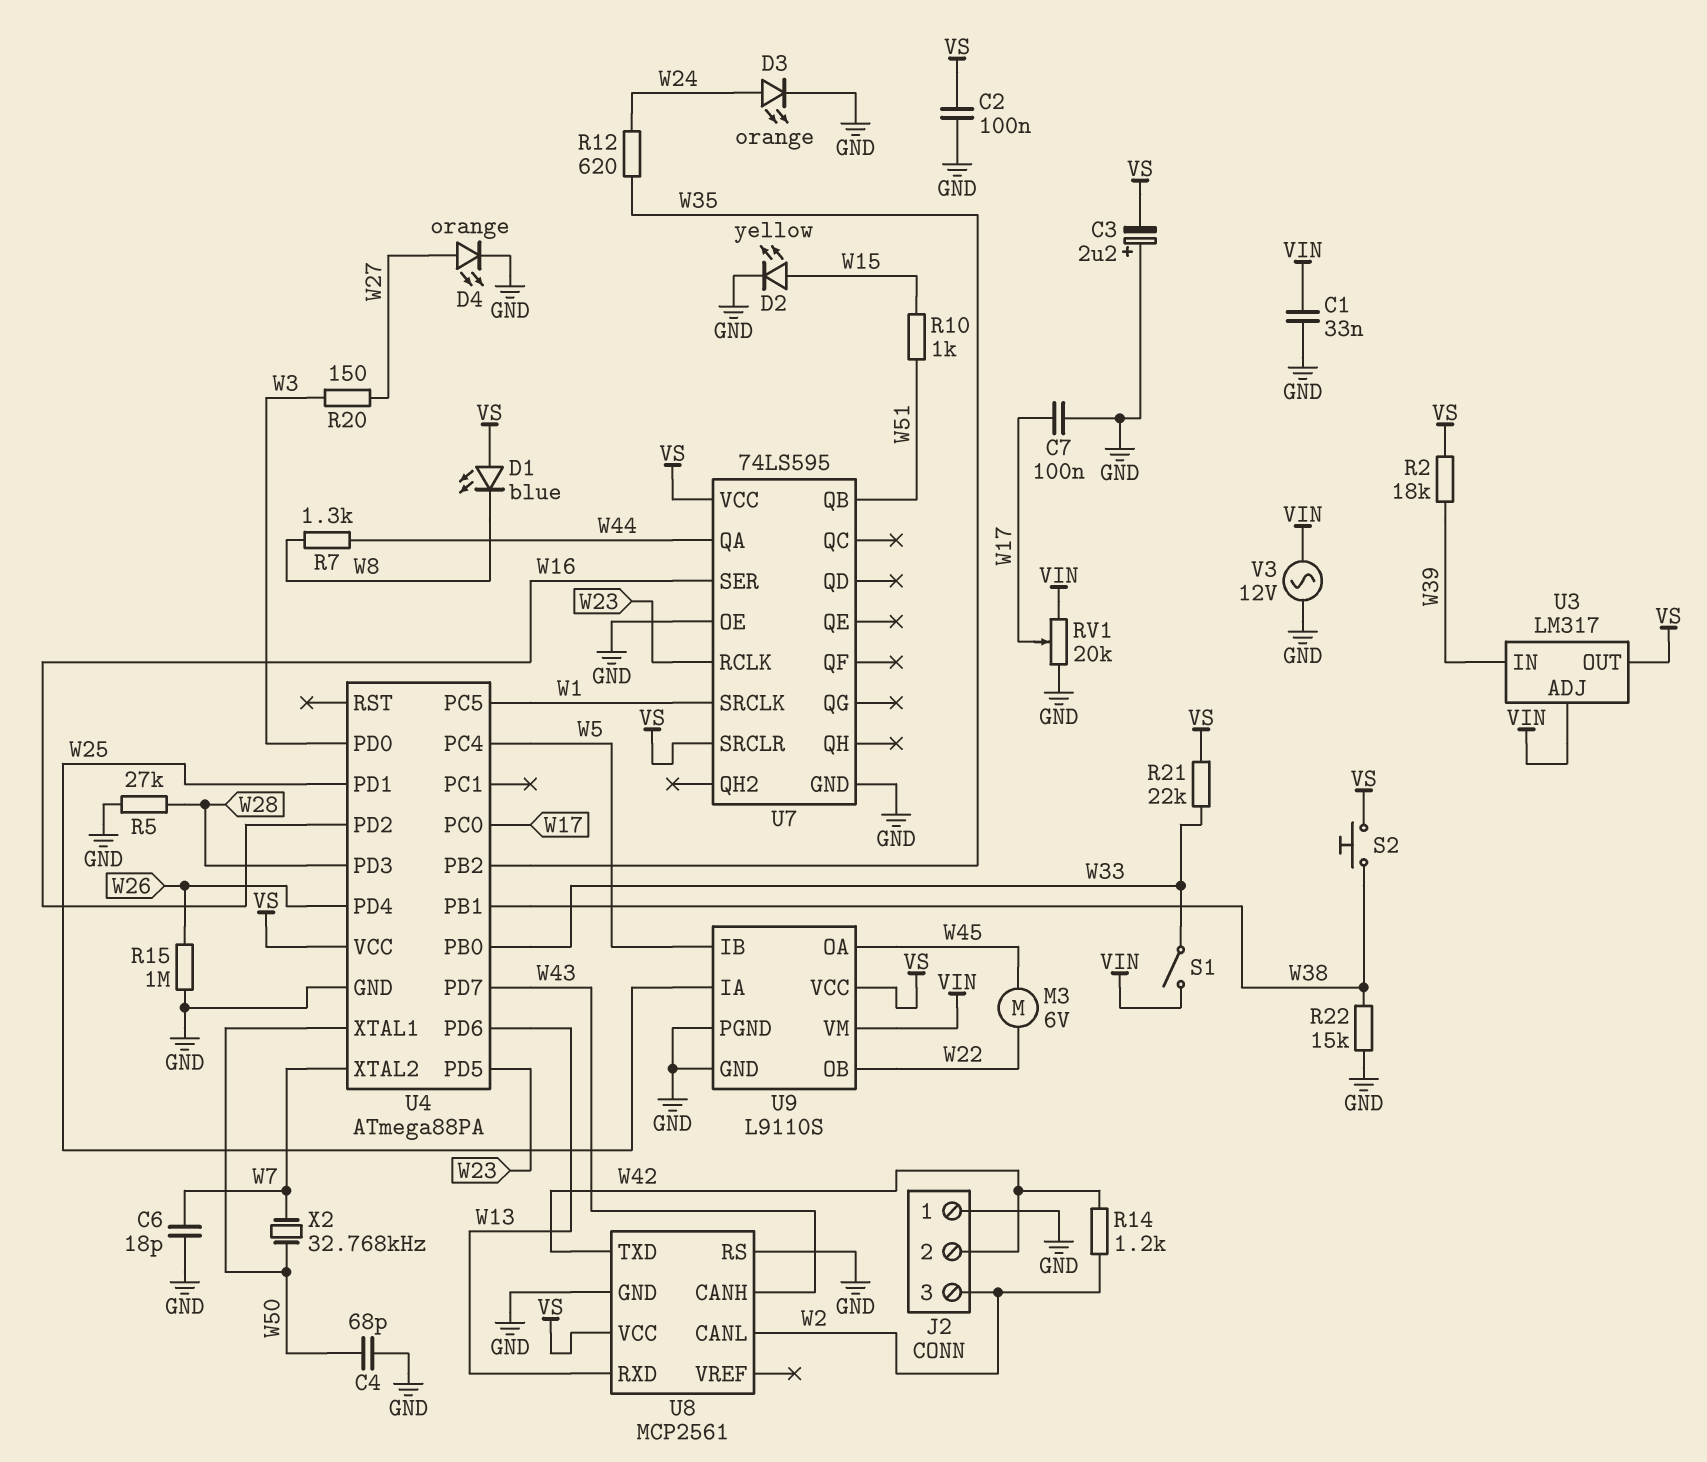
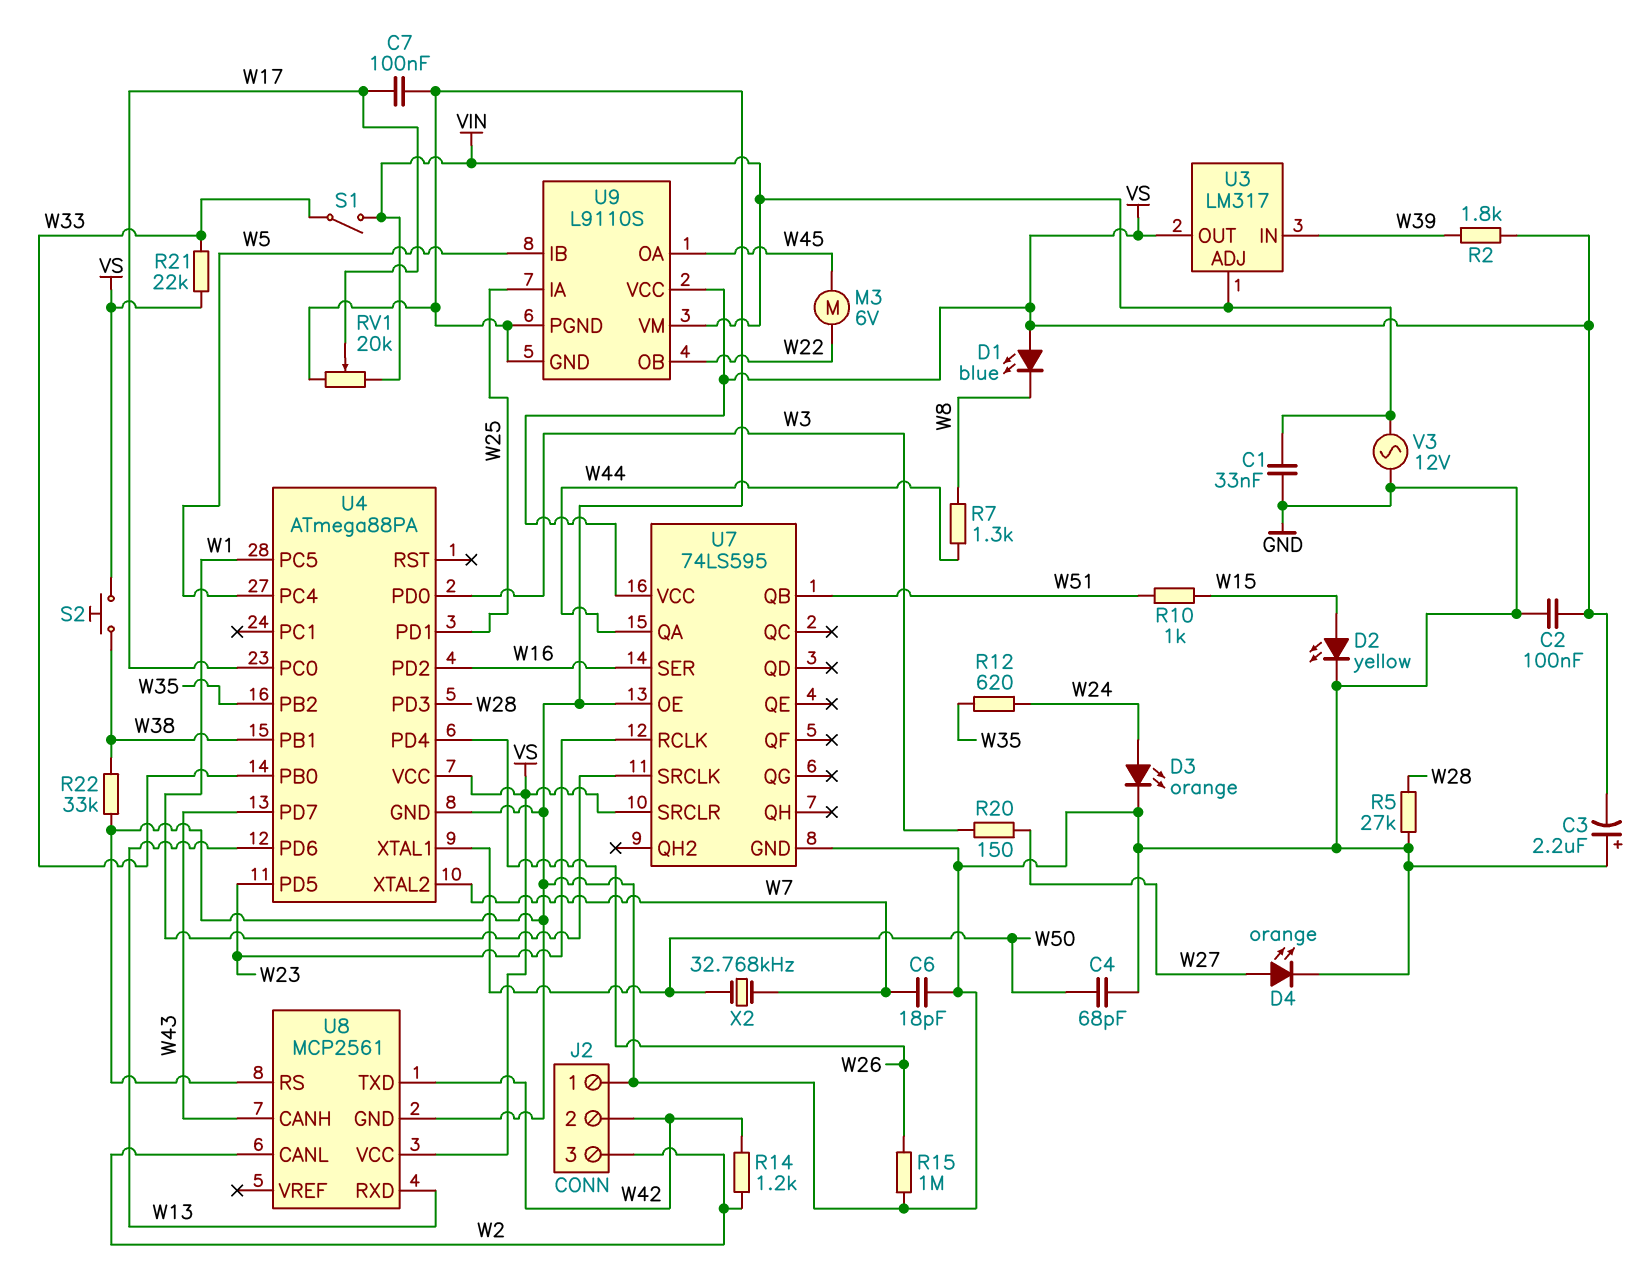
R2: 18k (VS, W39) -> 1.8k (VS, W39)
R22: 15k (GND, W38) -> 33k (GND, W38)

